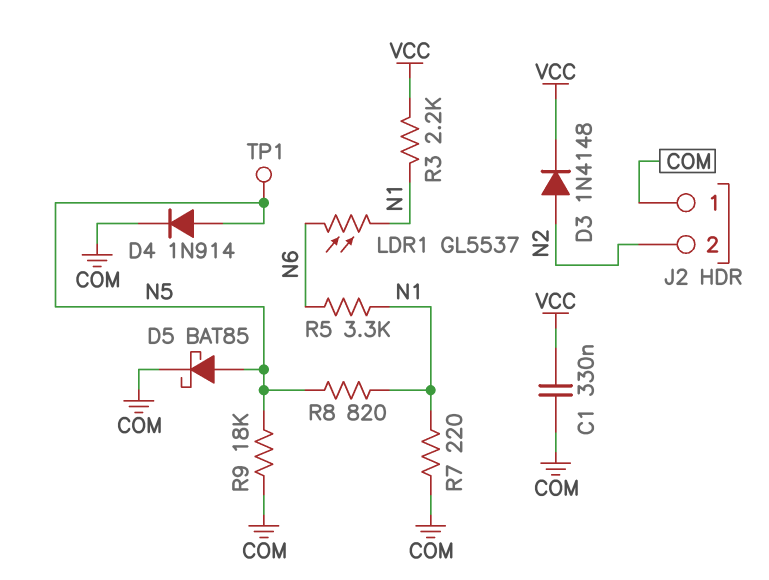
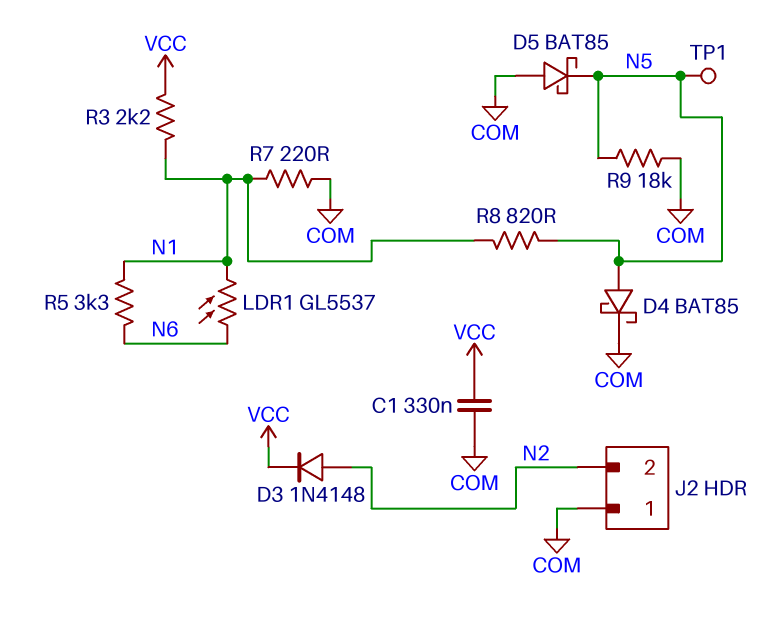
D4: diode 1N914 (A N5, K COM) -> schottky BAT85 (A N5, K COM)
D5: schottky BAT85 (A N5, K COM) -> schottky BAT85 (A COM, K N5)

